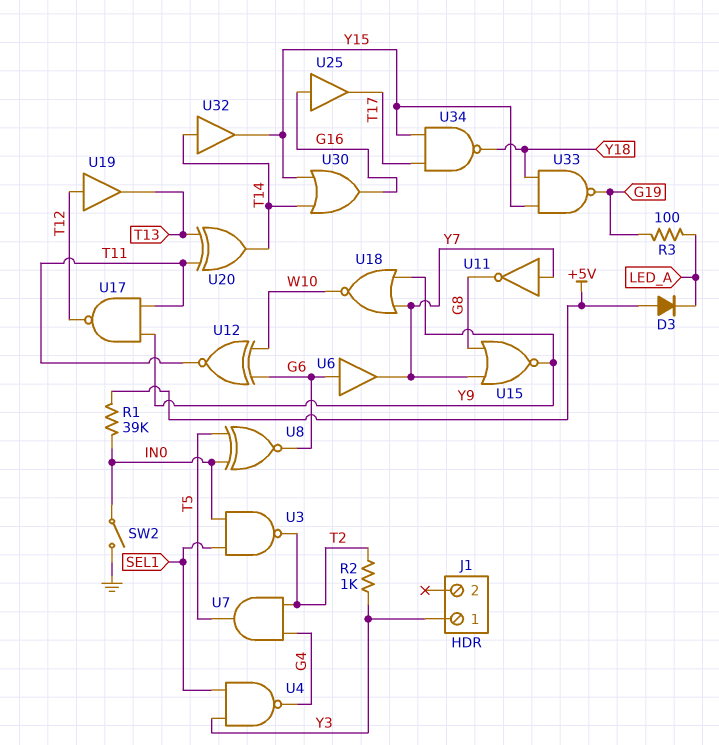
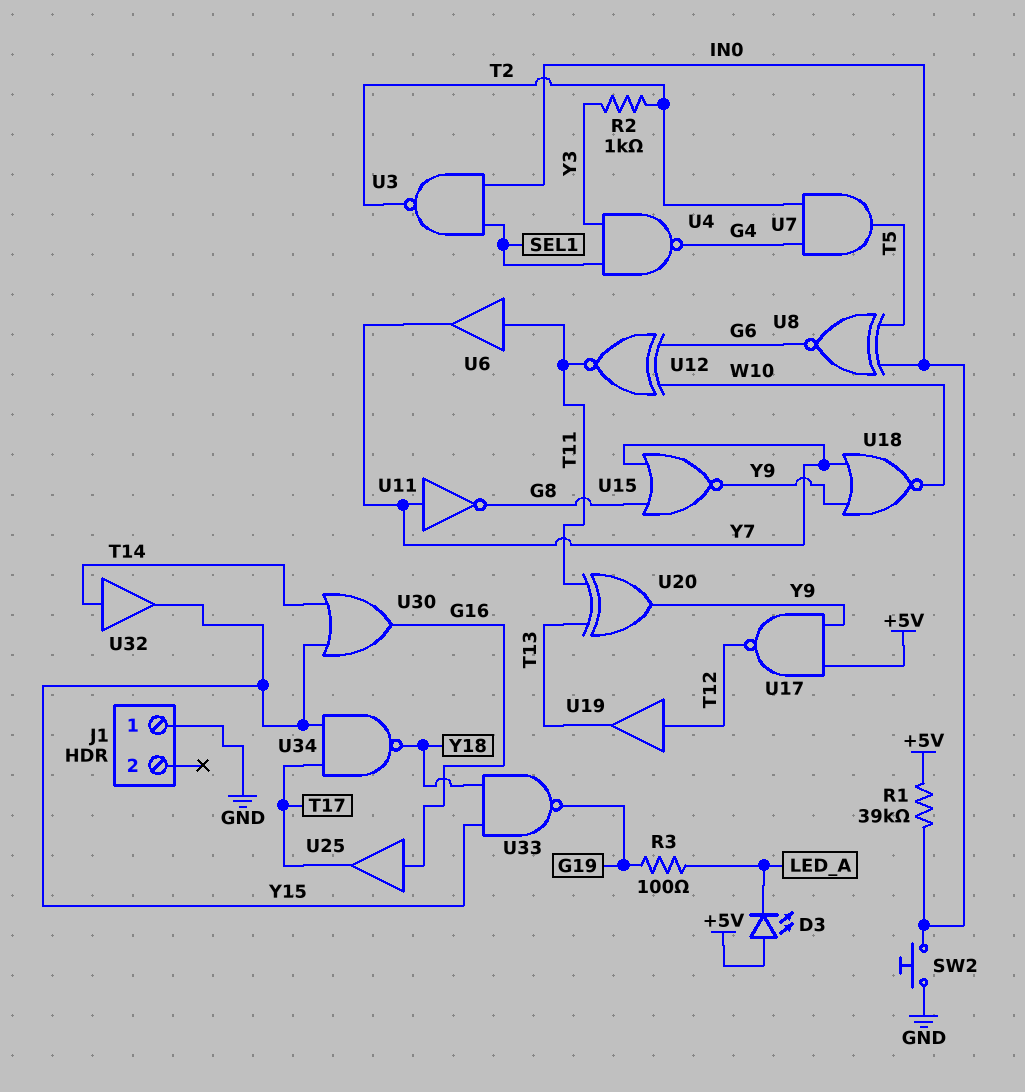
D3: diode (A +5V, K LED_A) -> LED (A +5V, K LED_A)
J1 pin 1: Y3 -> GND
SW2: switch (GND, IN0) -> button (GND, IN0)
U6: buffer (in G6, out Y7) -> buffer (in T11, out Y7)
U17: NAND (in T11, in Y9, out T12) -> NAND (in +5V, in Y9, out T12)
U20: XOR (in T11, in T13, out T14) -> XOR (in T11, in T13, out Y9)

